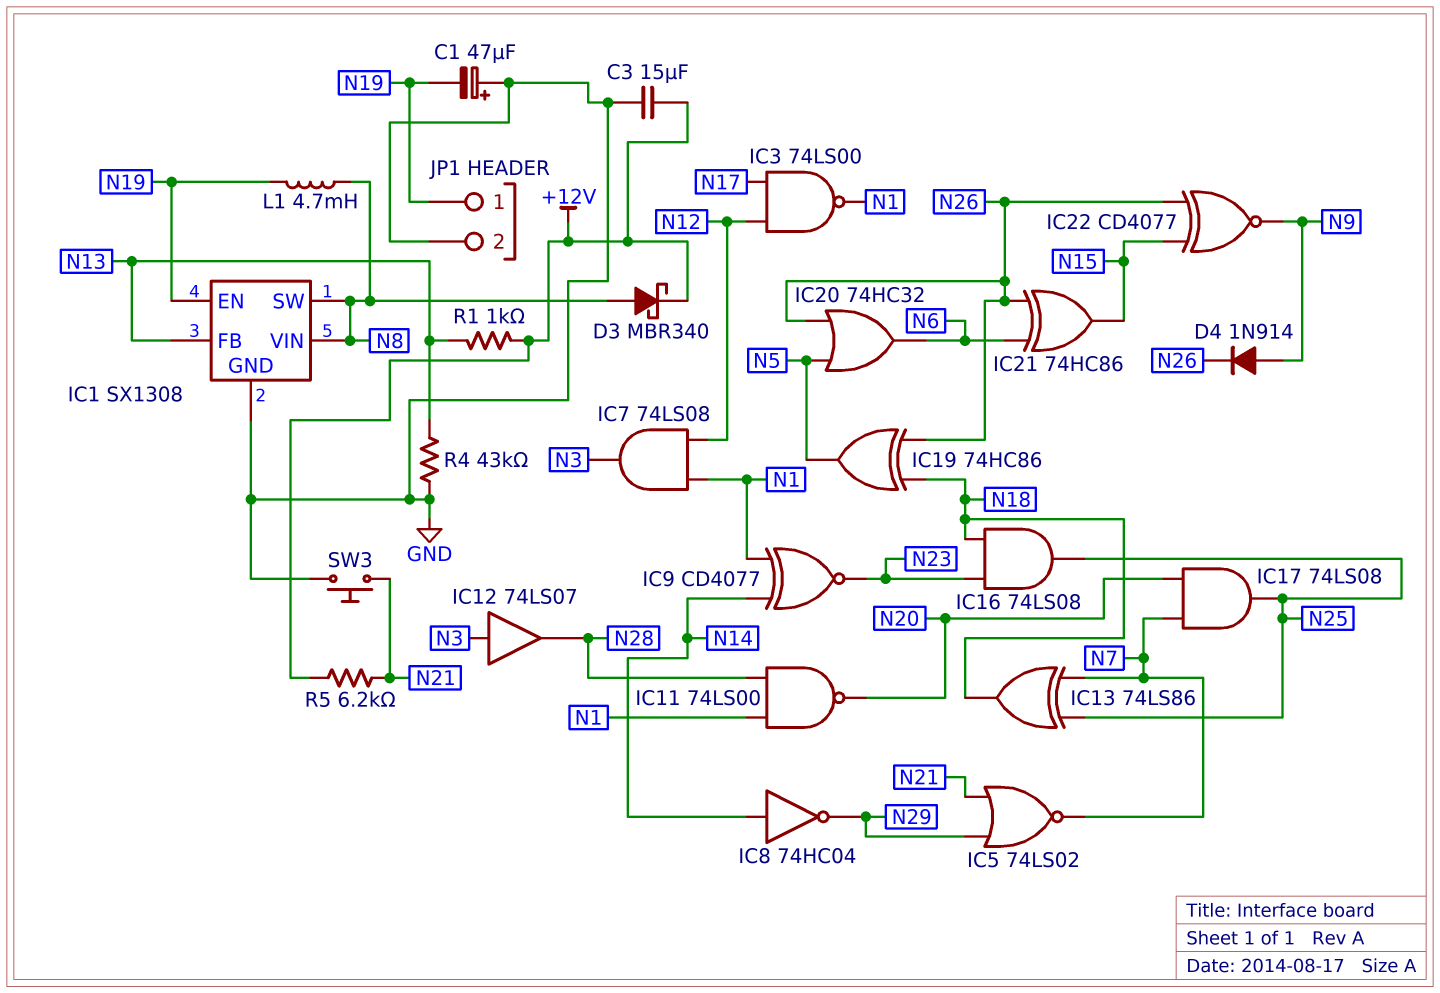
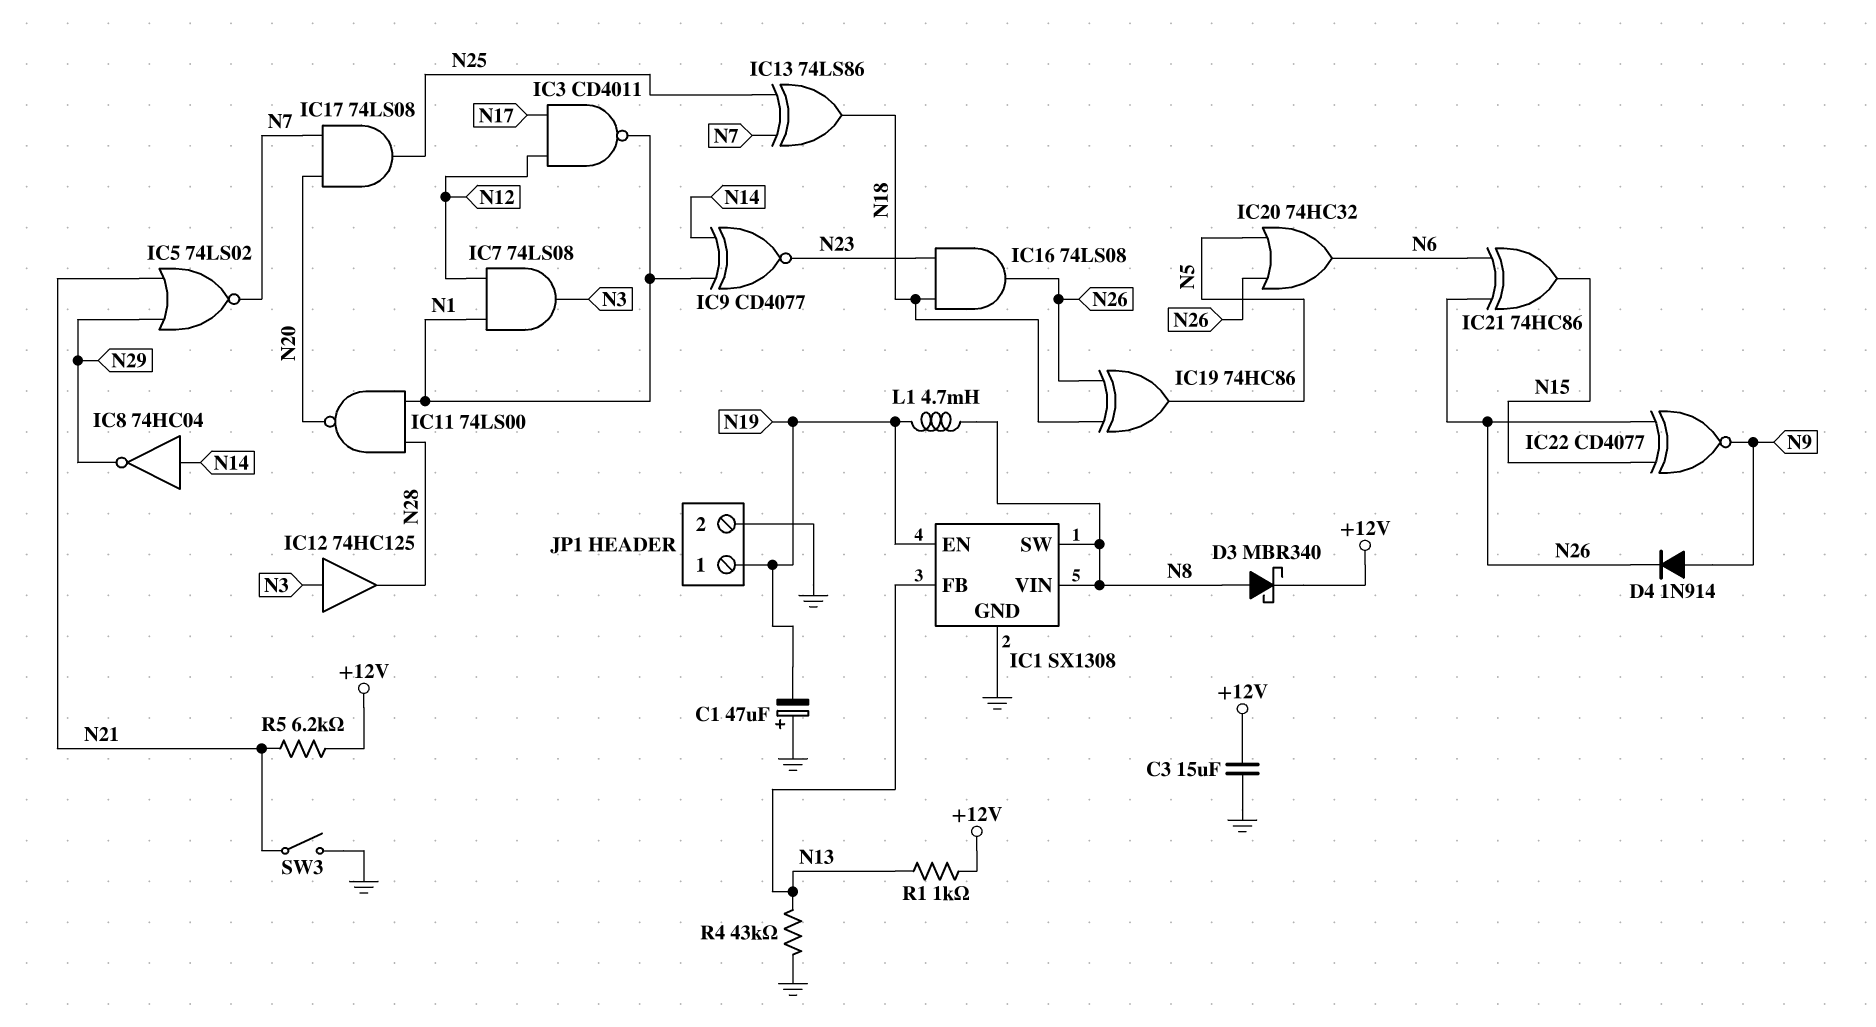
IC3: NAND 74LS00 (in N12, in N17, out N1) -> NAND CD4011 (in N12, in N17, out N1)
IC12: buffer 74LS07 (in N3, out N28) -> buffer 74HC125 (in N3, out N28)
IC16: AND 74LS08 (in N18, in N23, out N25) -> AND 74LS08 (in N18, in N23, out N26)
SW3: button (GND, N21) -> switch (GND, N21)

